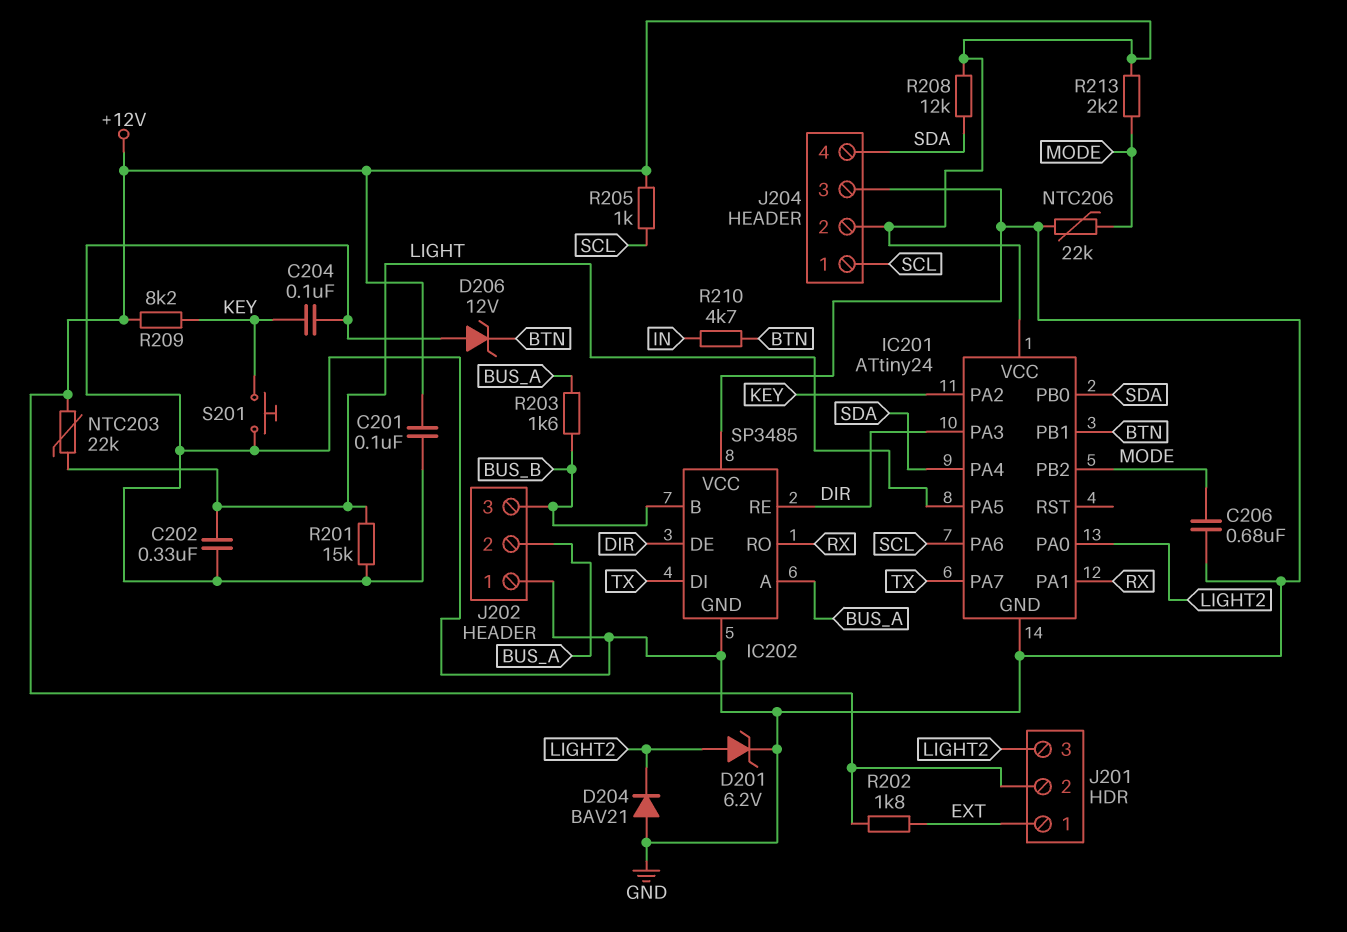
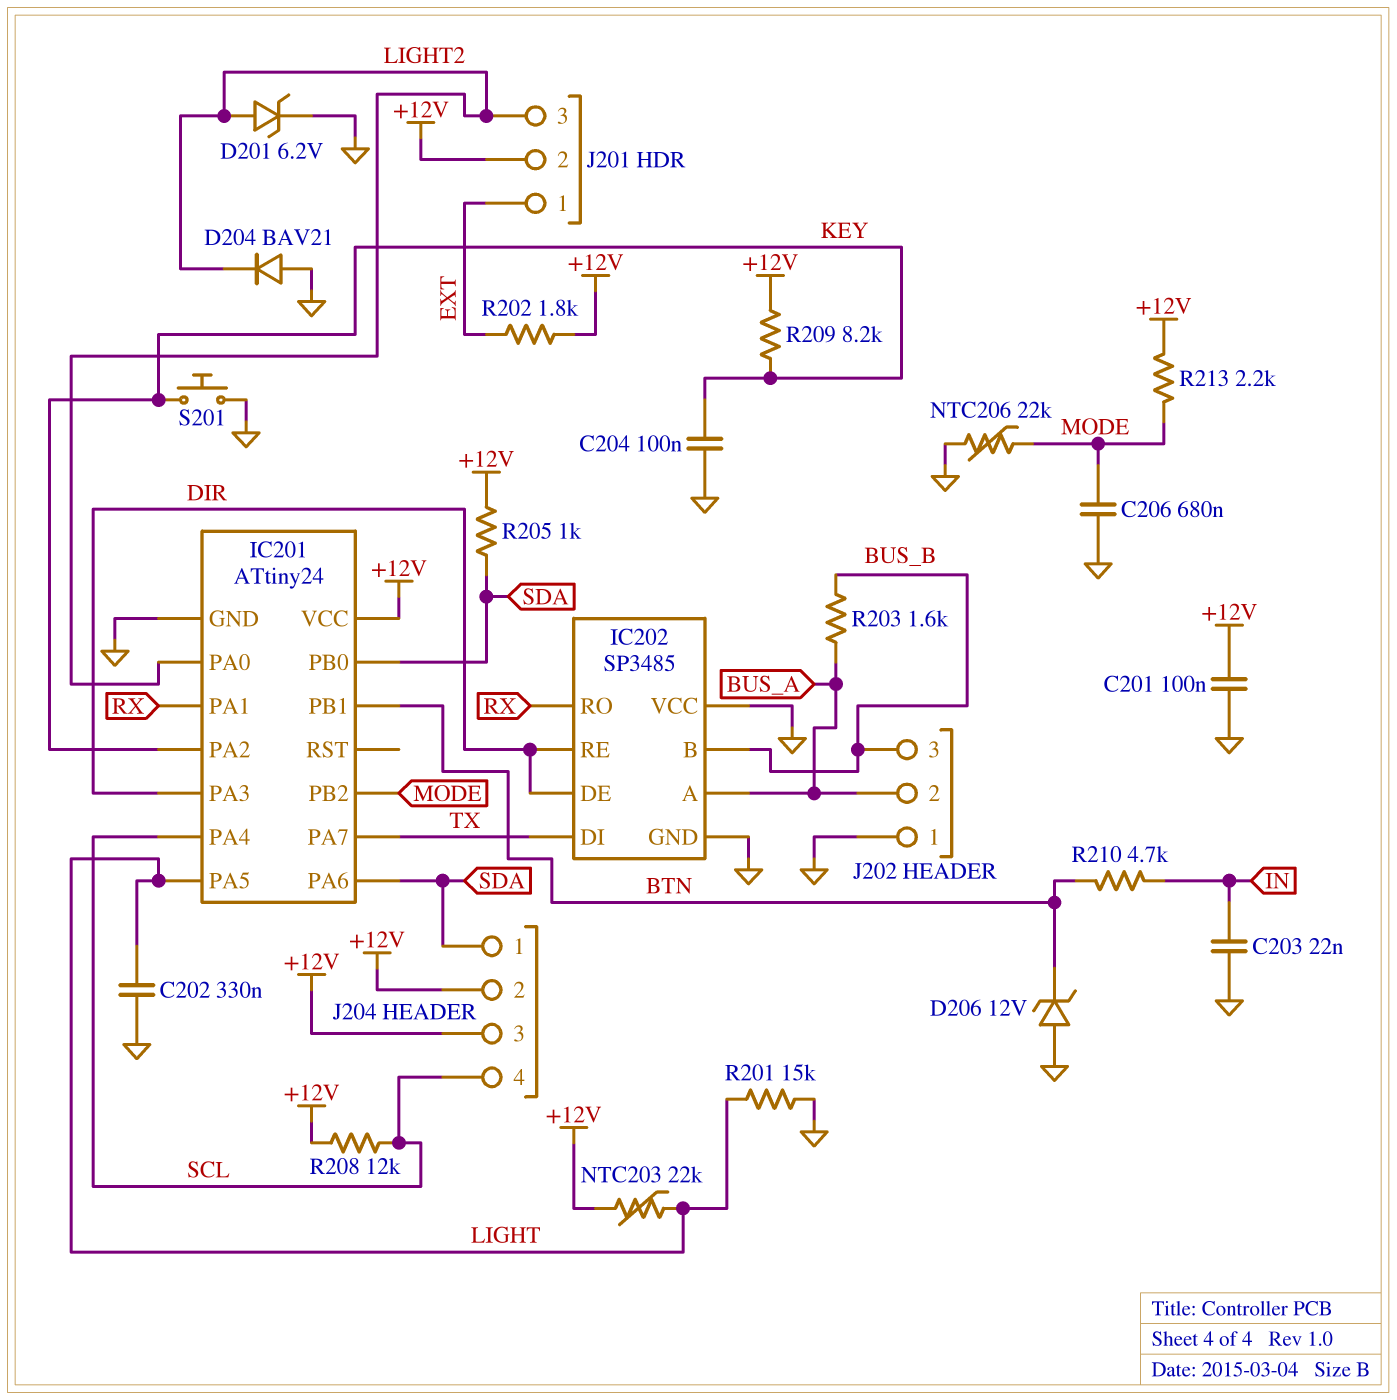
C203: none -> 22nF (GND, IN)
IC201 pin PA4: SDA -> SCL
IC201 pin PA6: SCL -> SDA
J204 pin 1: SCL -> SDA
J204 pin 3: GND -> +12V
J204 pin 4: SDA -> SCL
R205: 1k (+12V, SCL) -> 1k (+12V, SDA)
R208: 12k (+12V, SDA) -> 12k (+12V, SCL)

